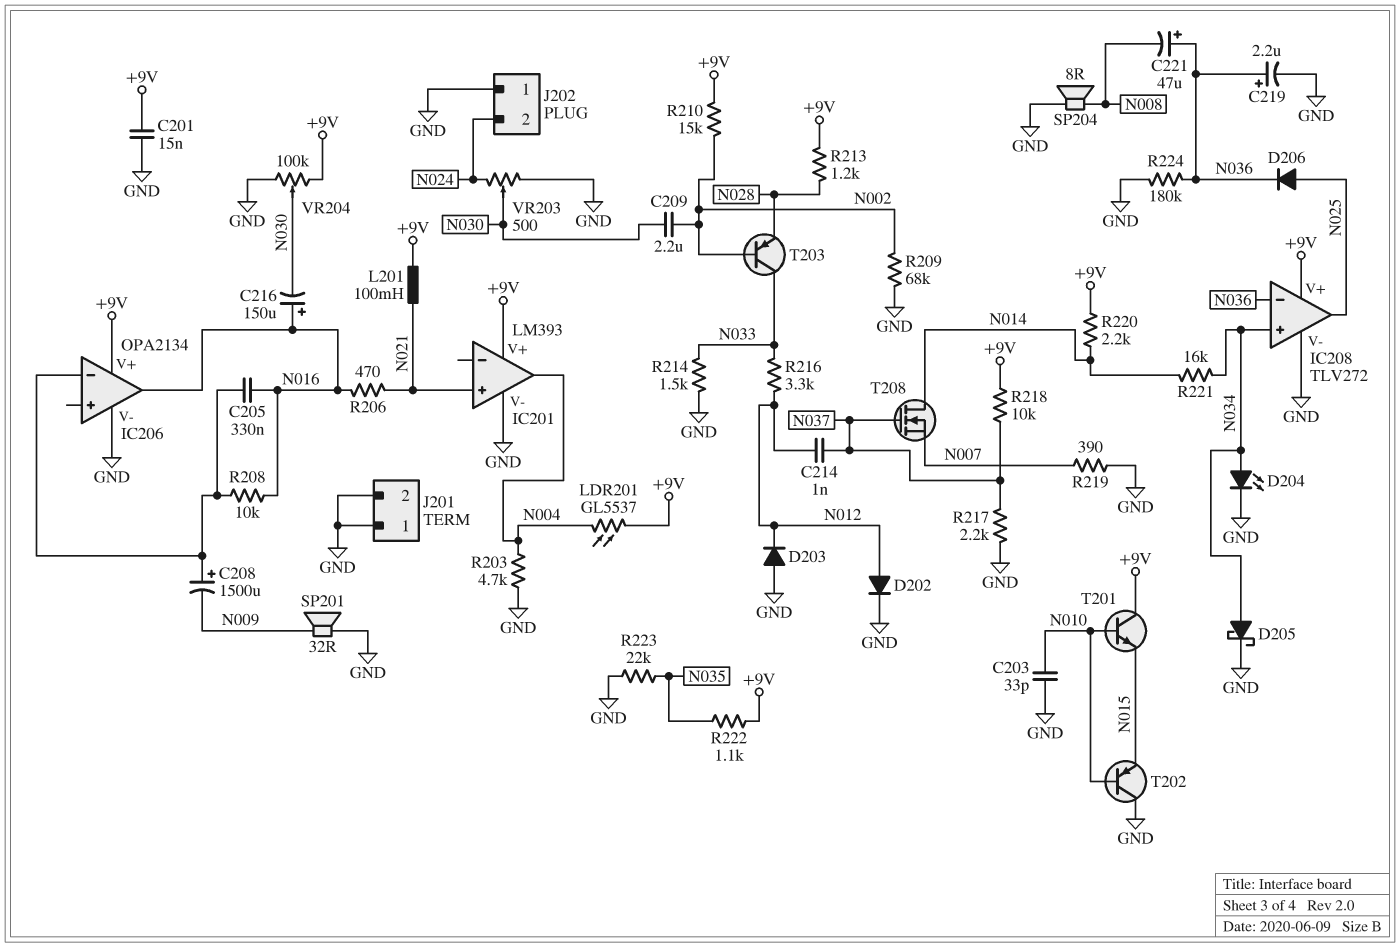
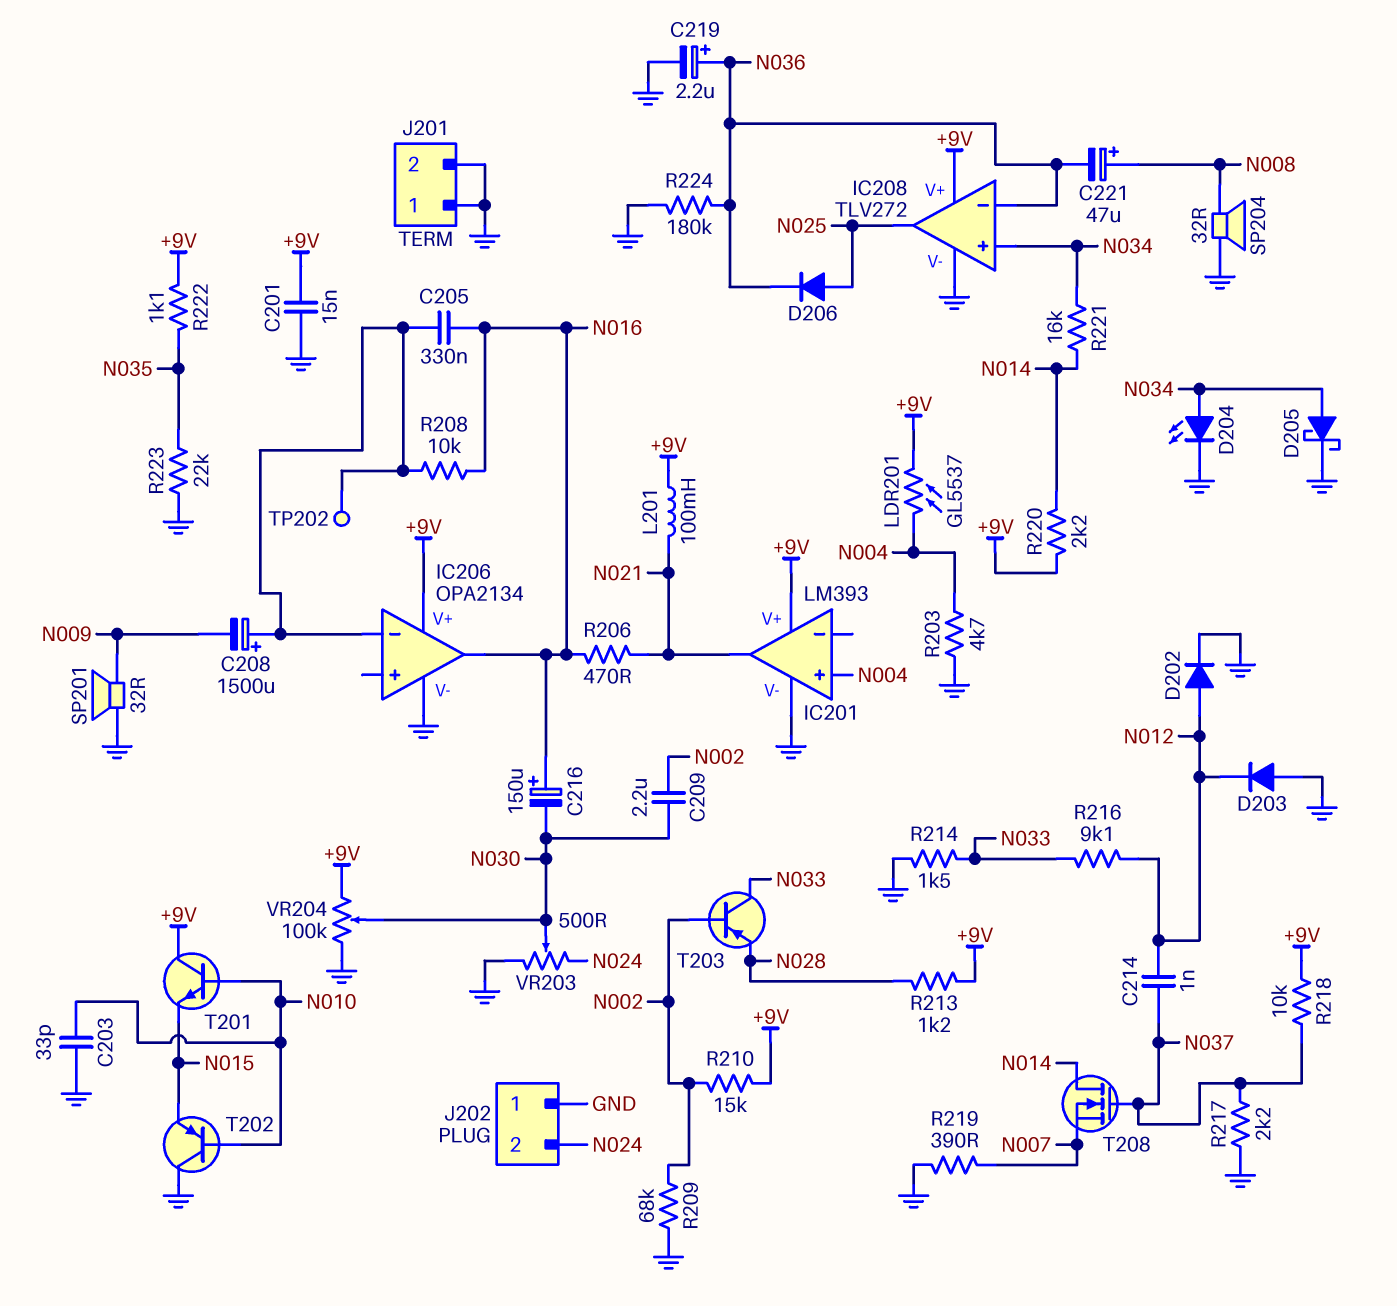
C221: 47uF (plus N036, minus N008) -> 47uF (plus N008, minus N036)
IC201 pin in+: N021 -> N004
IC201 pin out: N004 -> N021
R216: 3.3k (N012, N033) -> 9.1k (N012, N033)
SP204: speaker 8R (GND, N008) -> speaker 32R (GND, N008)
TP202: none -> test point (IC206/in-)

